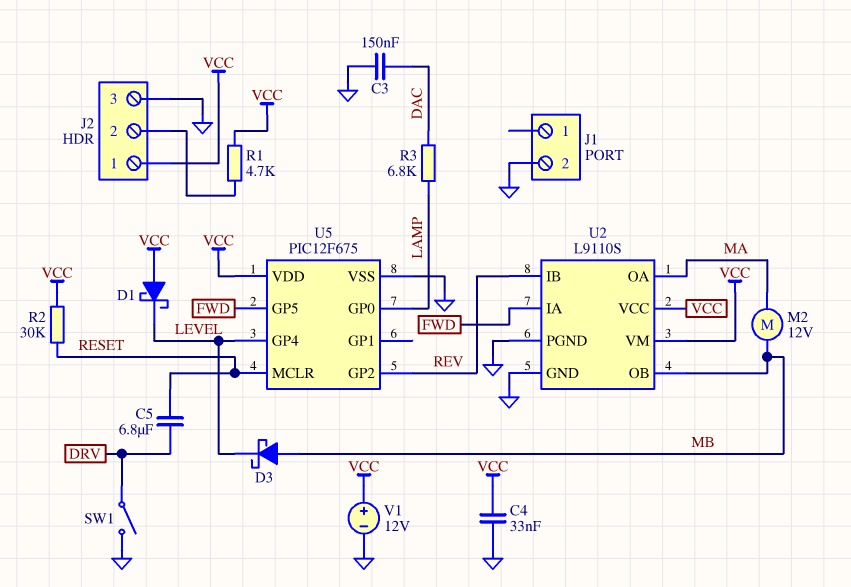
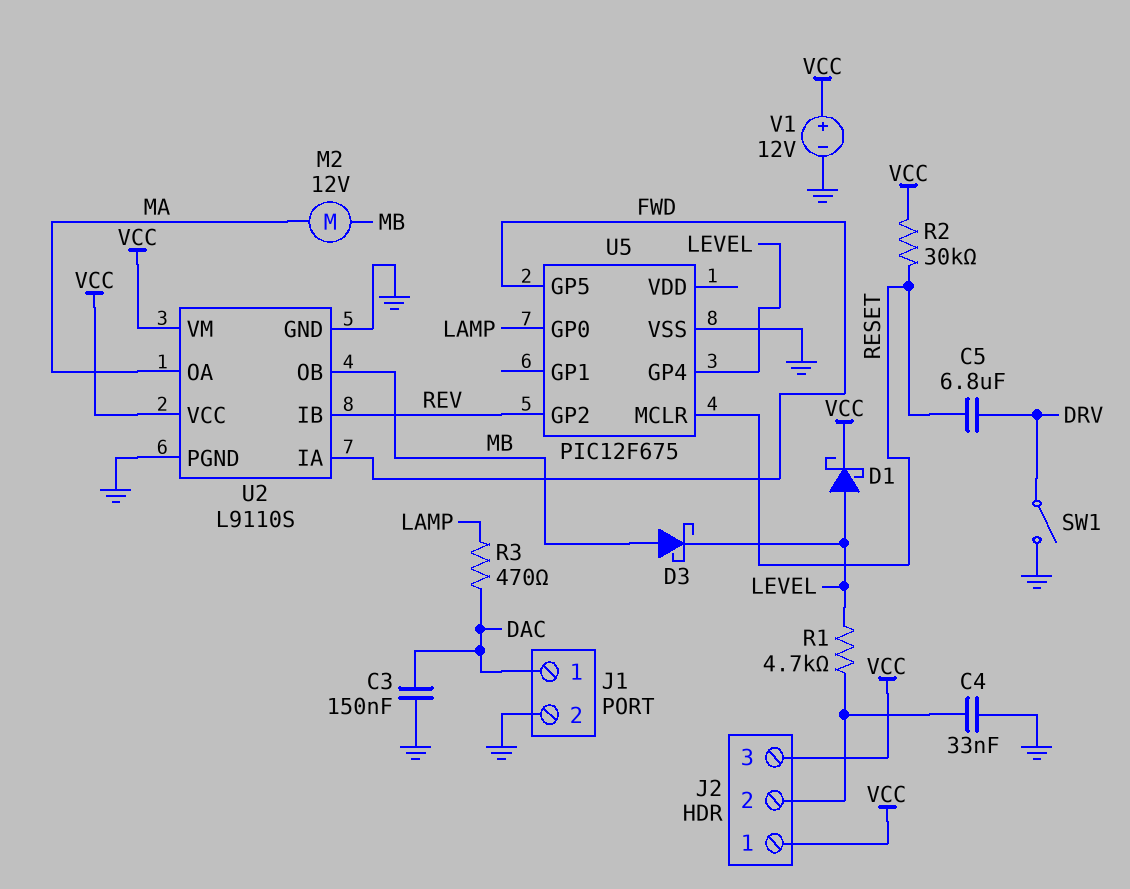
C4: 33nF (GND, VCC) -> 33nF (GND, J2/2)
D1: schottky (A VCC, K LEVEL) -> schottky (A LEVEL, K VCC)
J1 pin 1: none -> DAC
J2 pin 3: GND -> VCC
R1: 4.7k (J2/2, VCC) -> 4.7k (J2/2, LEVEL)
R3: 6.8k (DAC, LAMP) -> 470 (DAC, LAMP)
U5 pin VDD: VCC -> none

